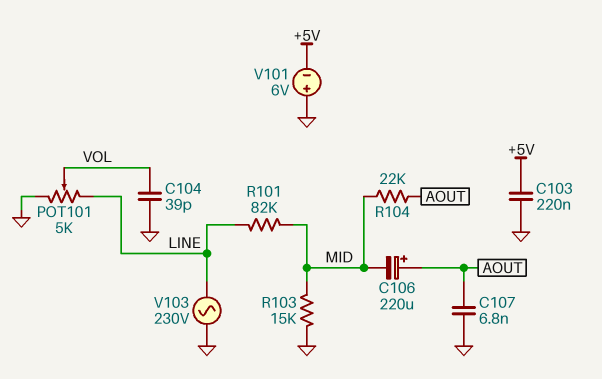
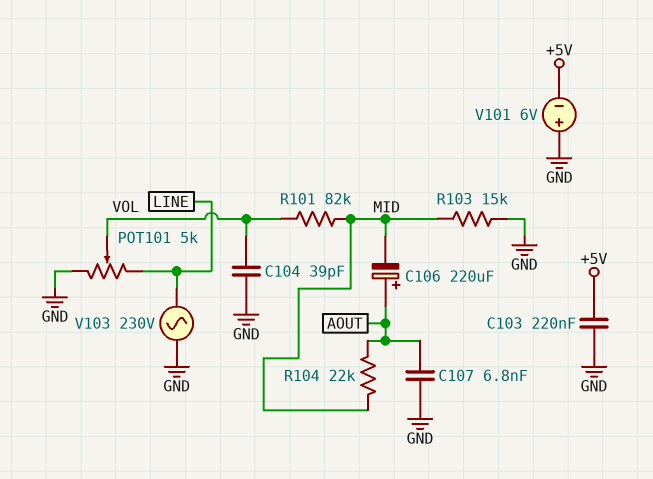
R101: 82k (LINE, MID) -> 82k (MID, VOL)

